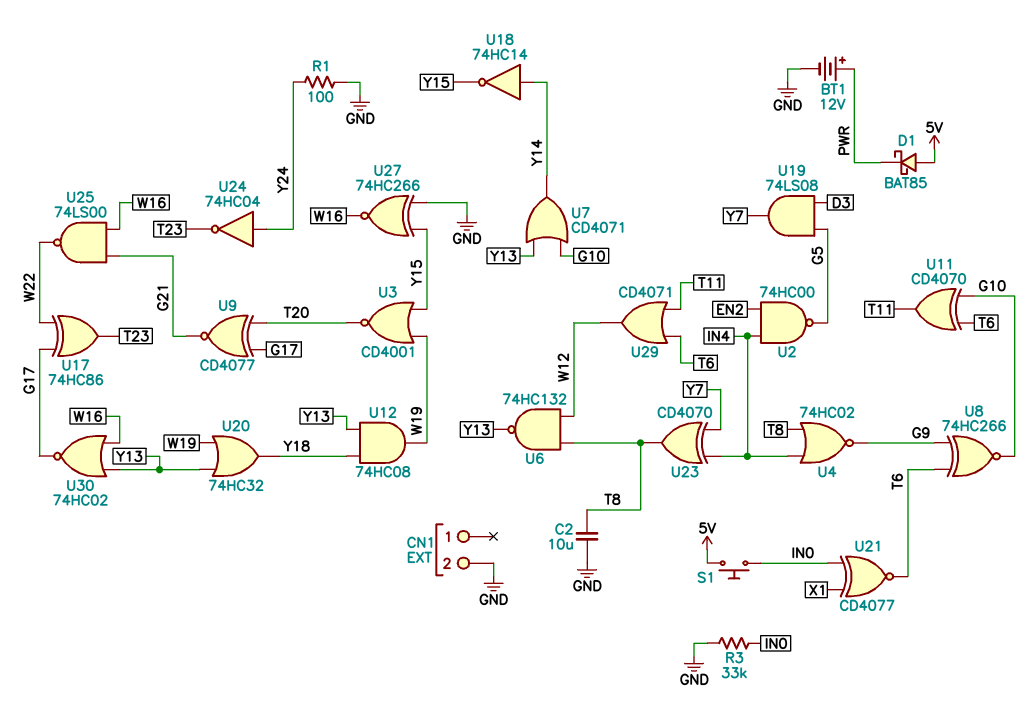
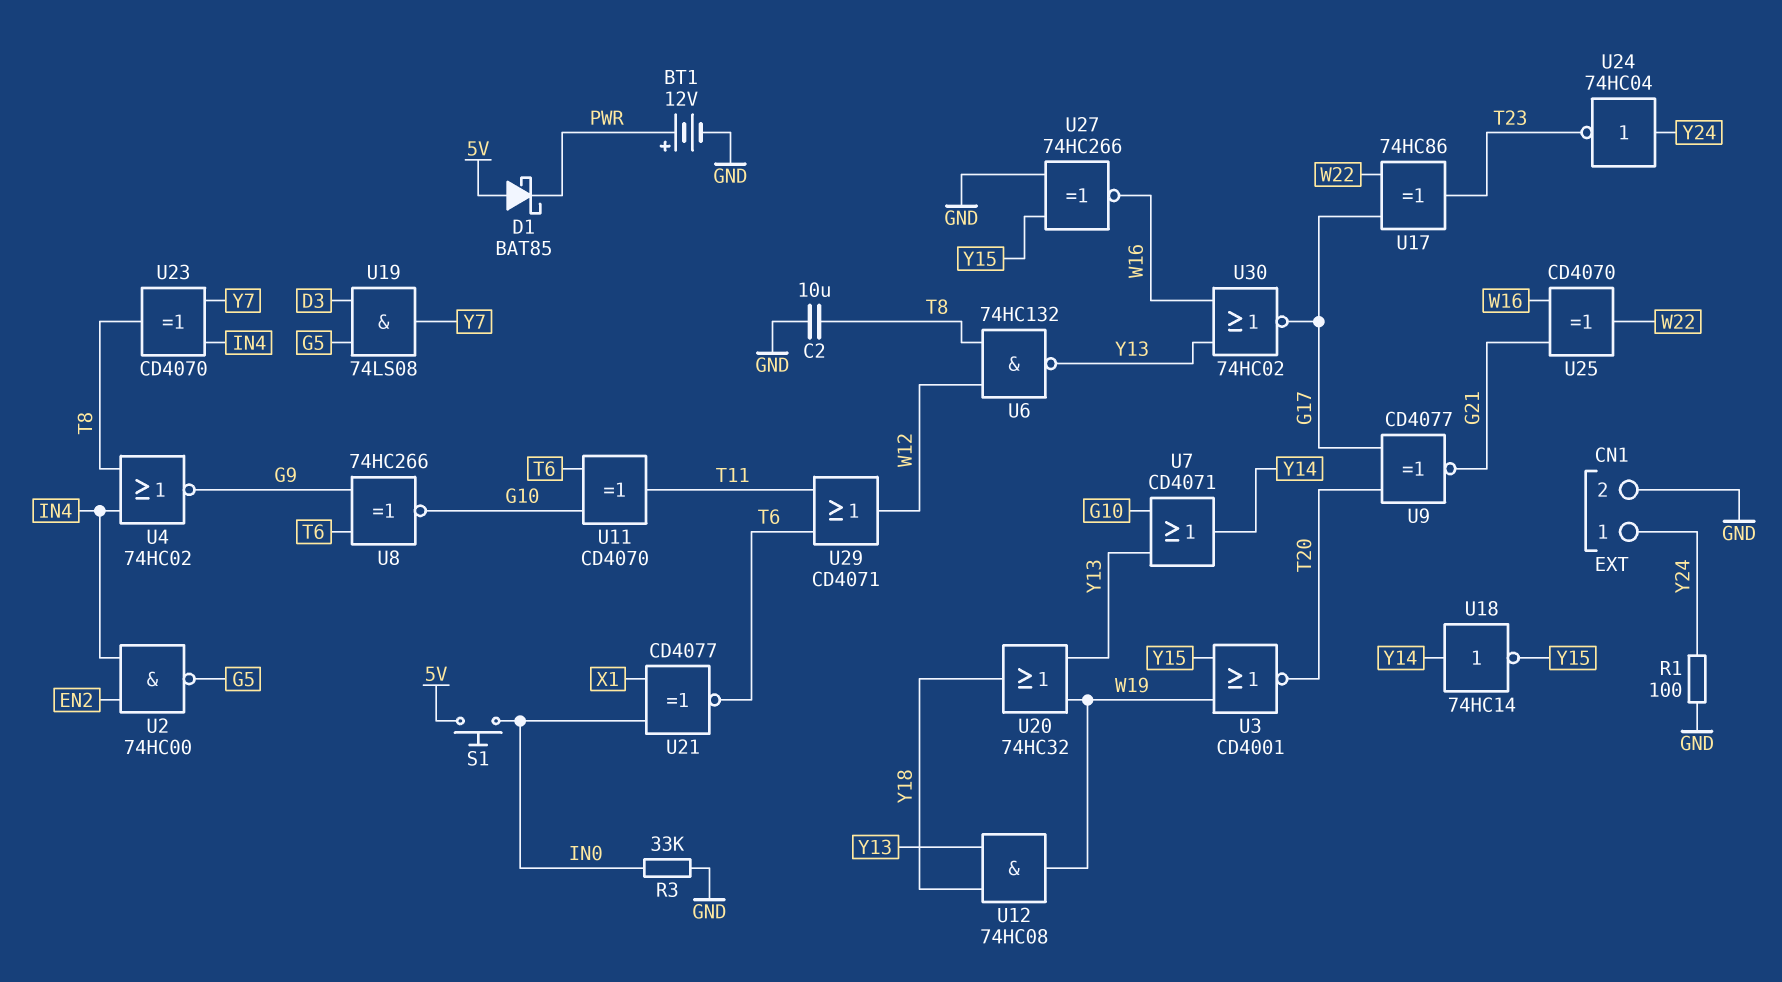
CN1 pin 1: none -> Y24
U25: NAND 74LS00 (in G21, in W16, out W22) -> XOR CD4070 (in G21, in W16, out W22)

